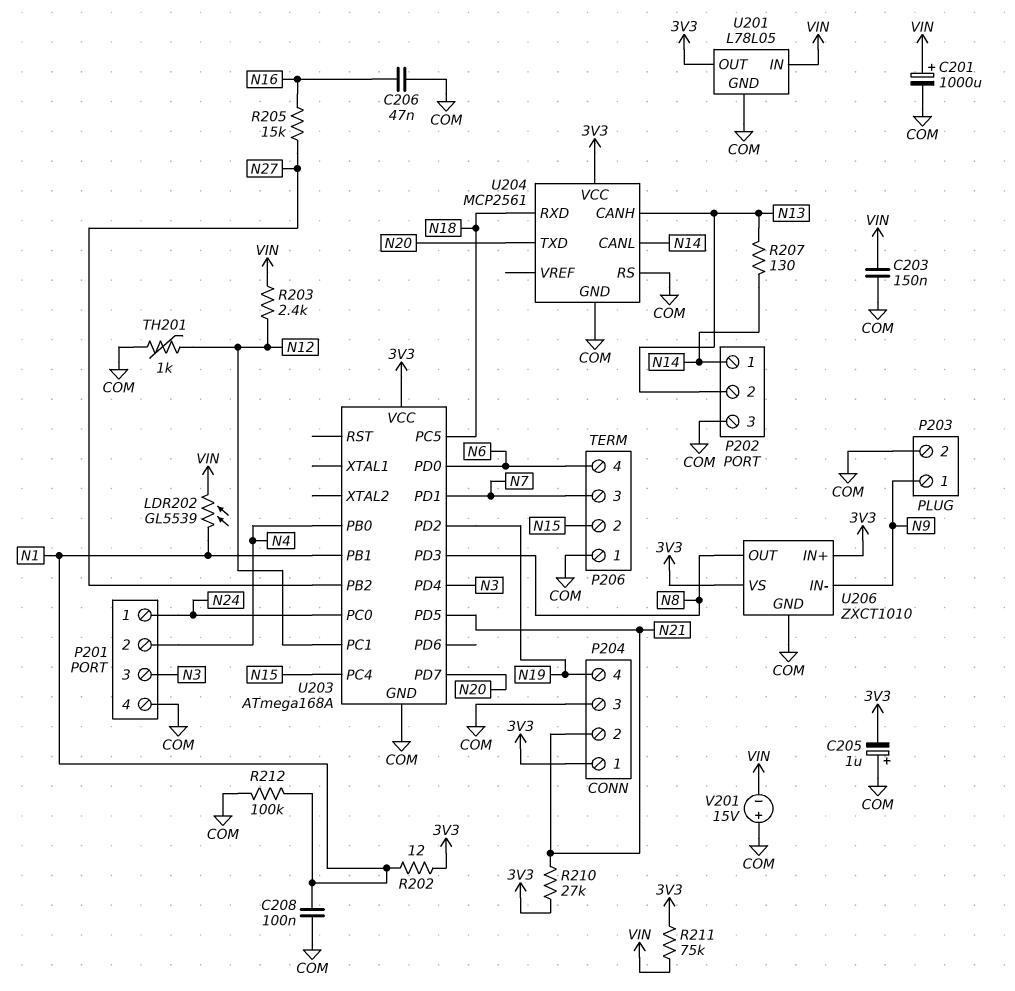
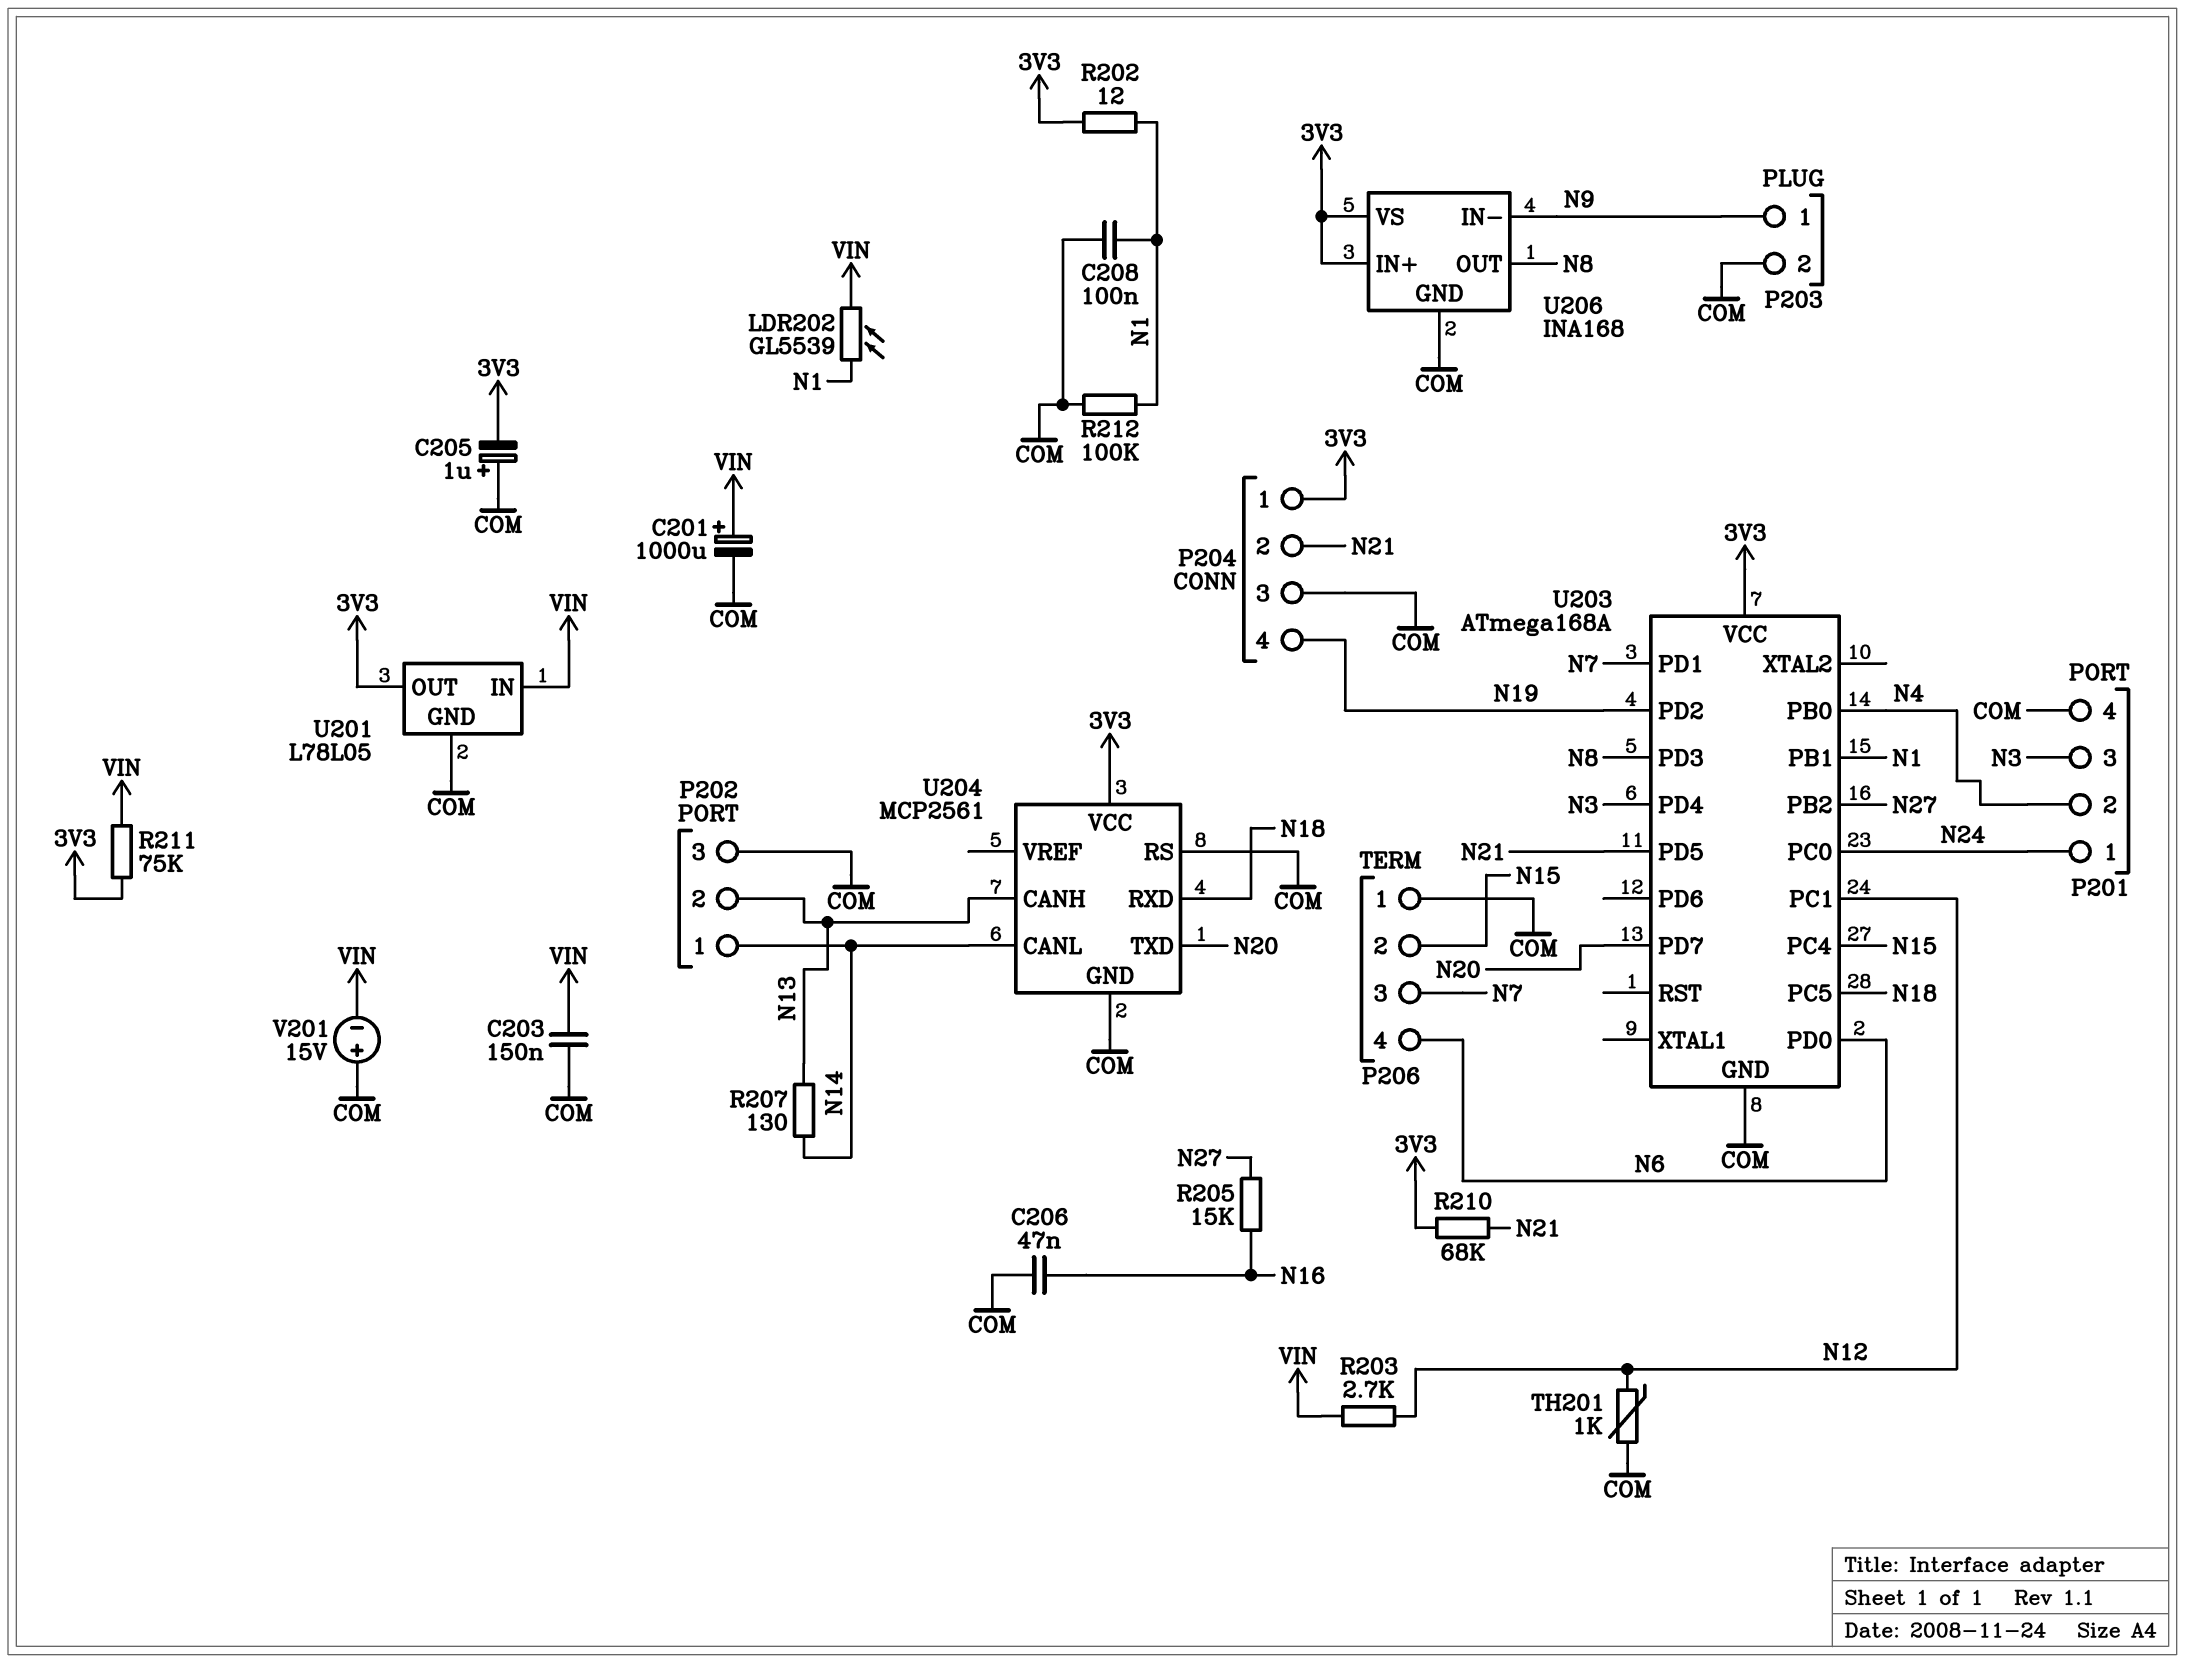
R203: 2.4k (N12, VIN) -> 2.7k (N12, VIN)
R210: 27k (3V3, N21) -> 68k (3V3, N21)
U206: ZXCT1010 -> INA168

